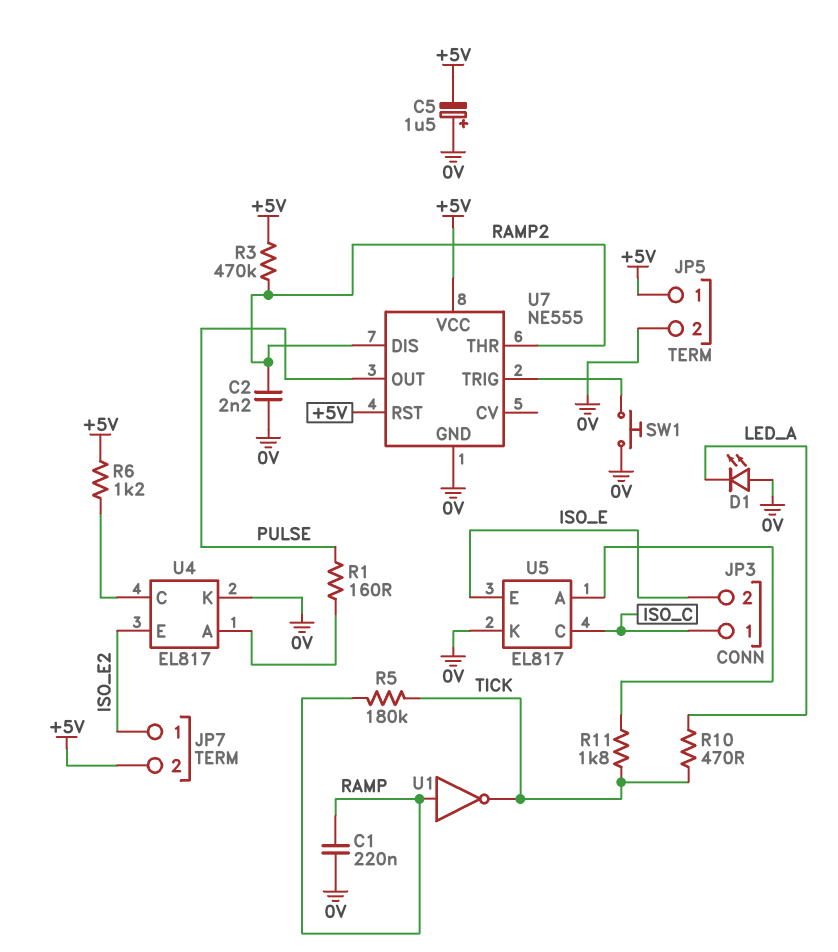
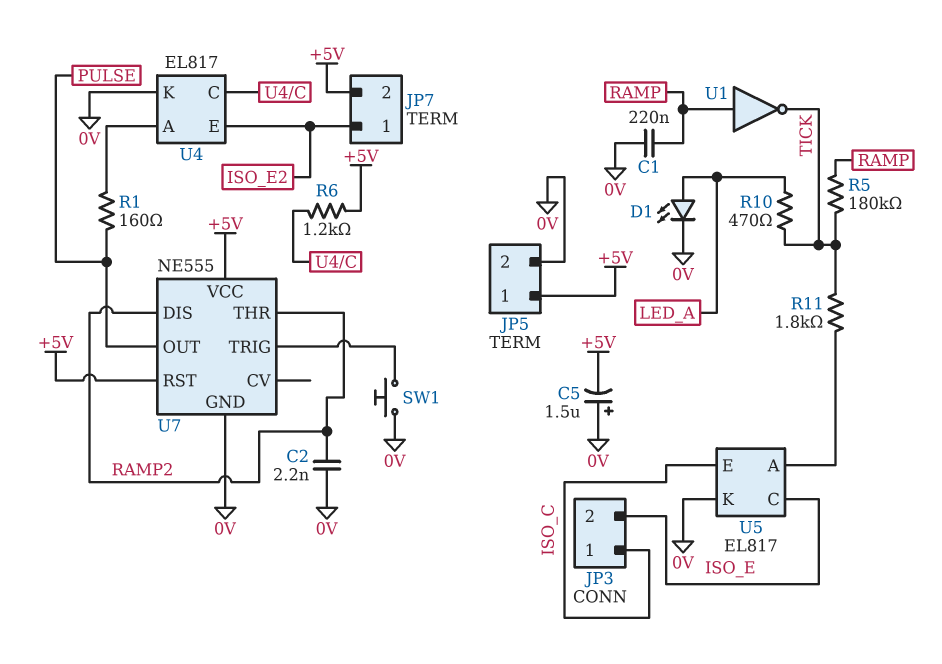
D1: LED (A 0V, K LED_A) -> LED (A LED_A, K 0V)
R3: 470k (+5V, RAMP2) -> none
U5 pin C: ISO_C -> ISO_E
U5 pin E: ISO_E -> ISO_C

